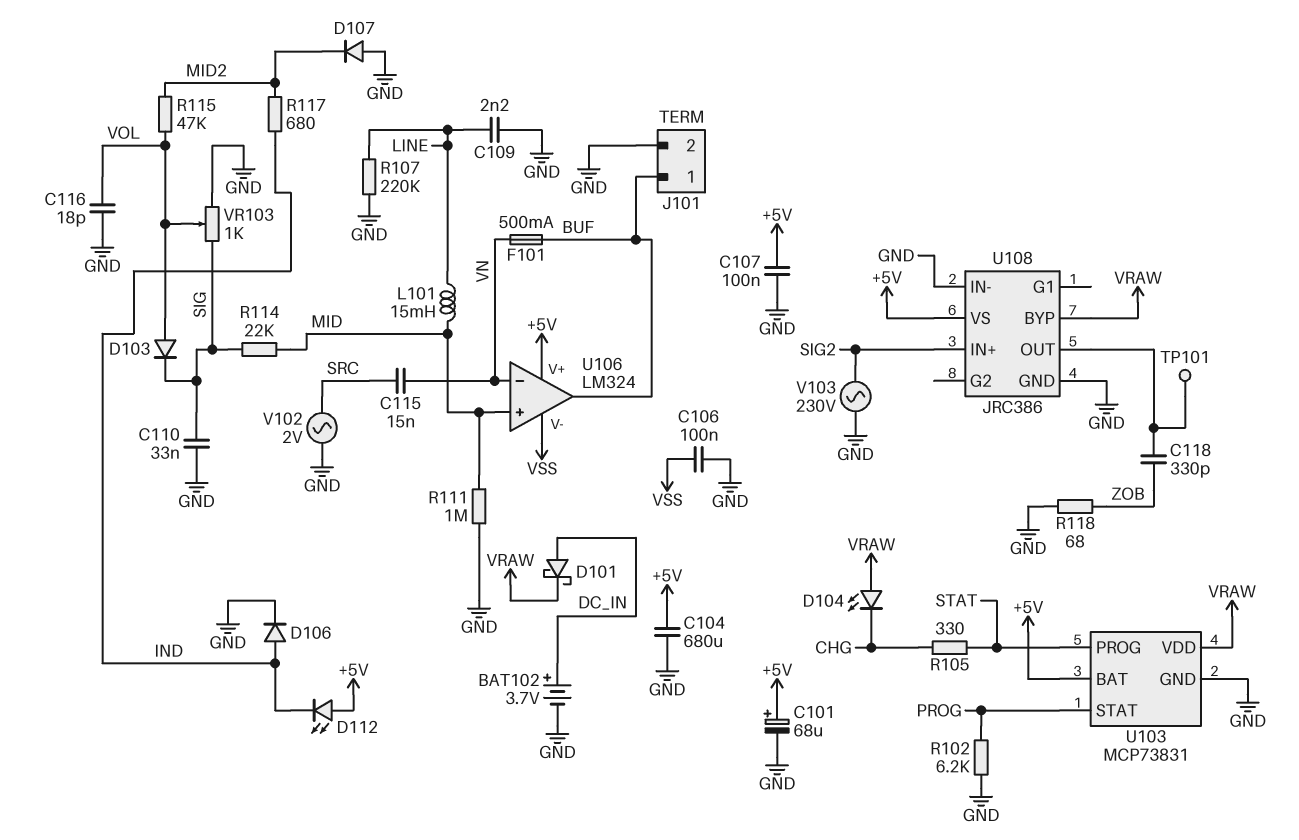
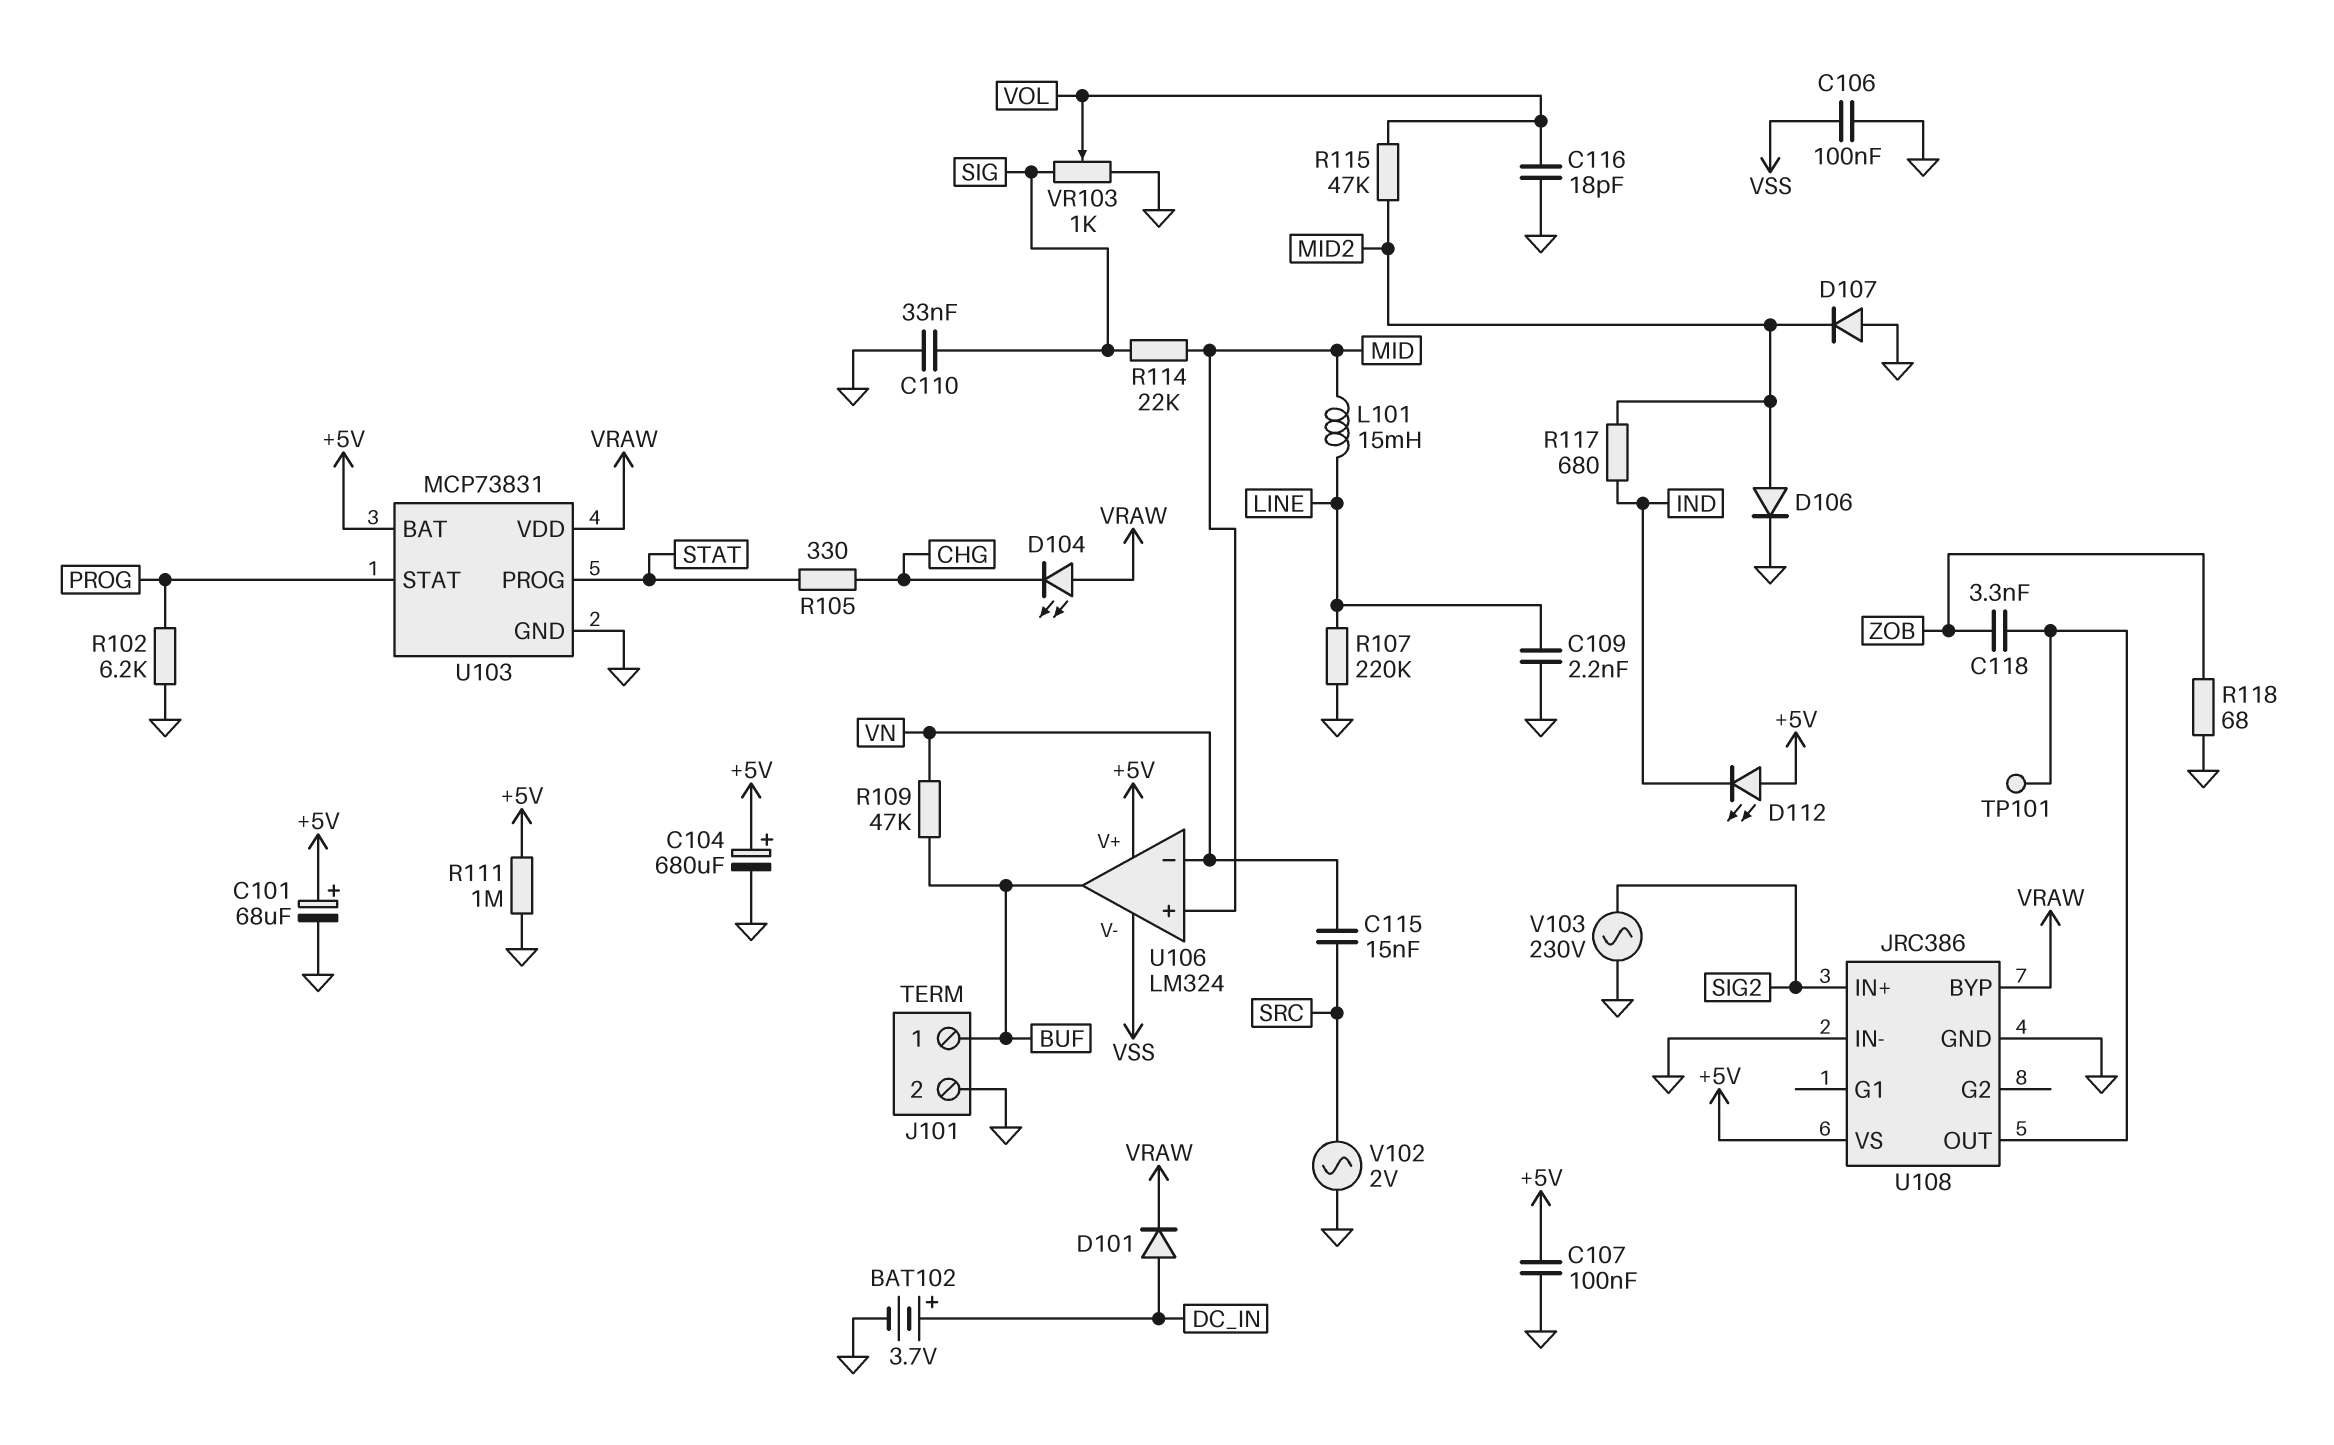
C104: 680uF (+5V, GND) -> 680uF (plus +5V, minus GND)
C118: 330pF (U108/OUT, ZOB) -> 3.3nF (U108/OUT, ZOB)
D101: schottky (A DC_IN, K VRAW) -> diode (A DC_IN, K VRAW)
D103: diode (A VOL, K SIG) -> none
D106: diode (A IND, K GND) -> diode (A MID2, K GND)
F101: 500mA (BUF, VN) -> none
R109: none -> 47k (BUF, VN)
R111: 1M (GND, MID) -> 1M (+5V, GND)

